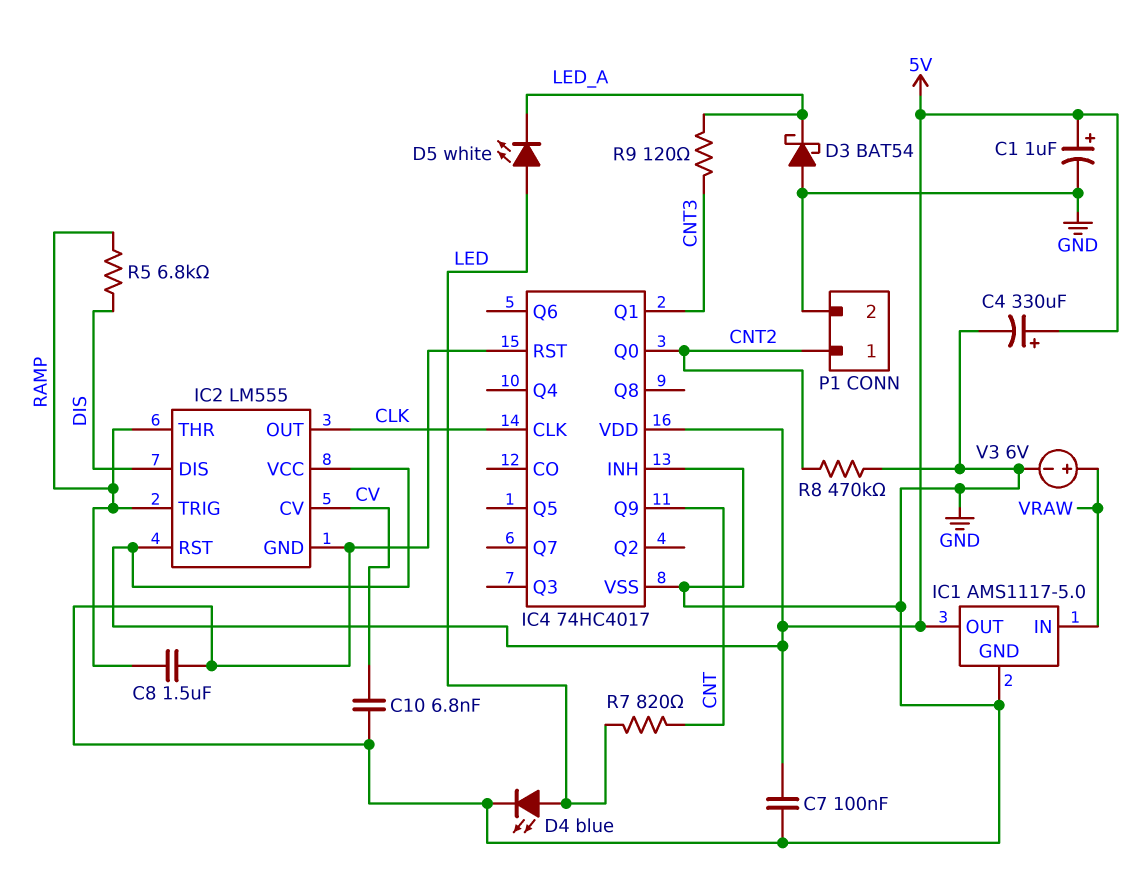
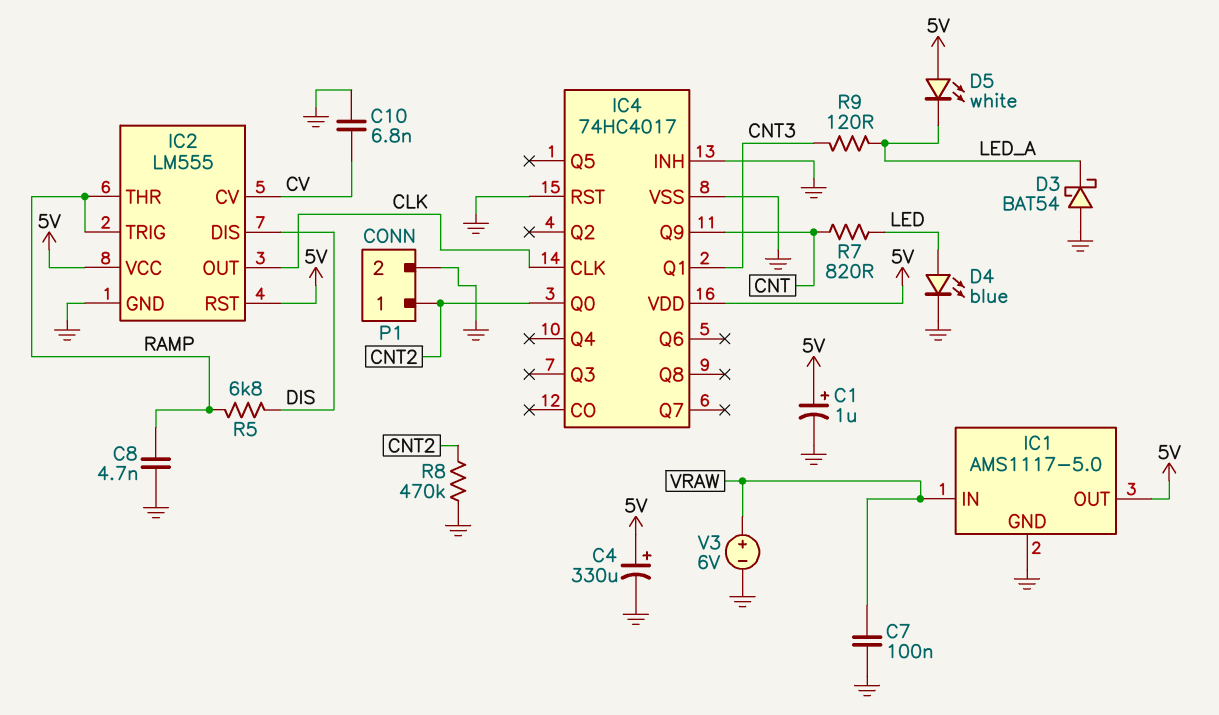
C7: 100nF (5V, GND) -> 100nF (GND, VRAW)
C8: 1.5uF (GND, RAMP) -> 4.7nF (GND, RAMP)
D5: LED white (A LED, K LED_A) -> LED white (A 5V, K LED_A)

